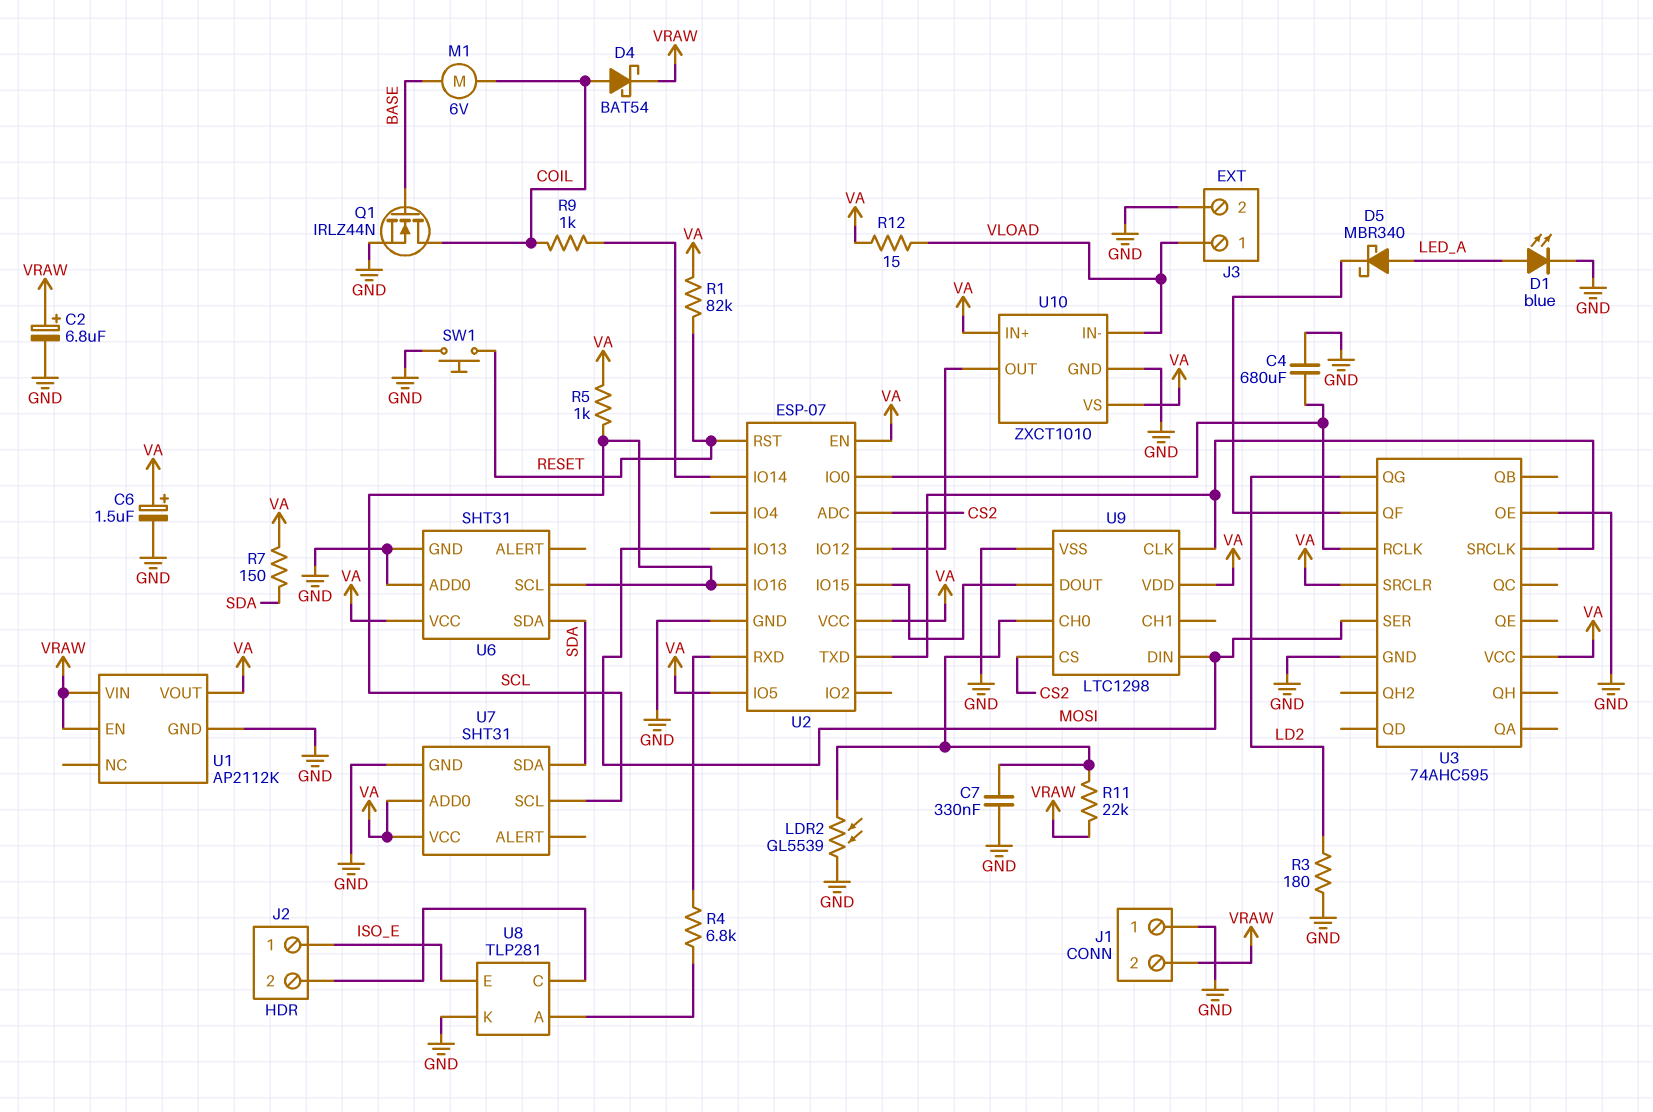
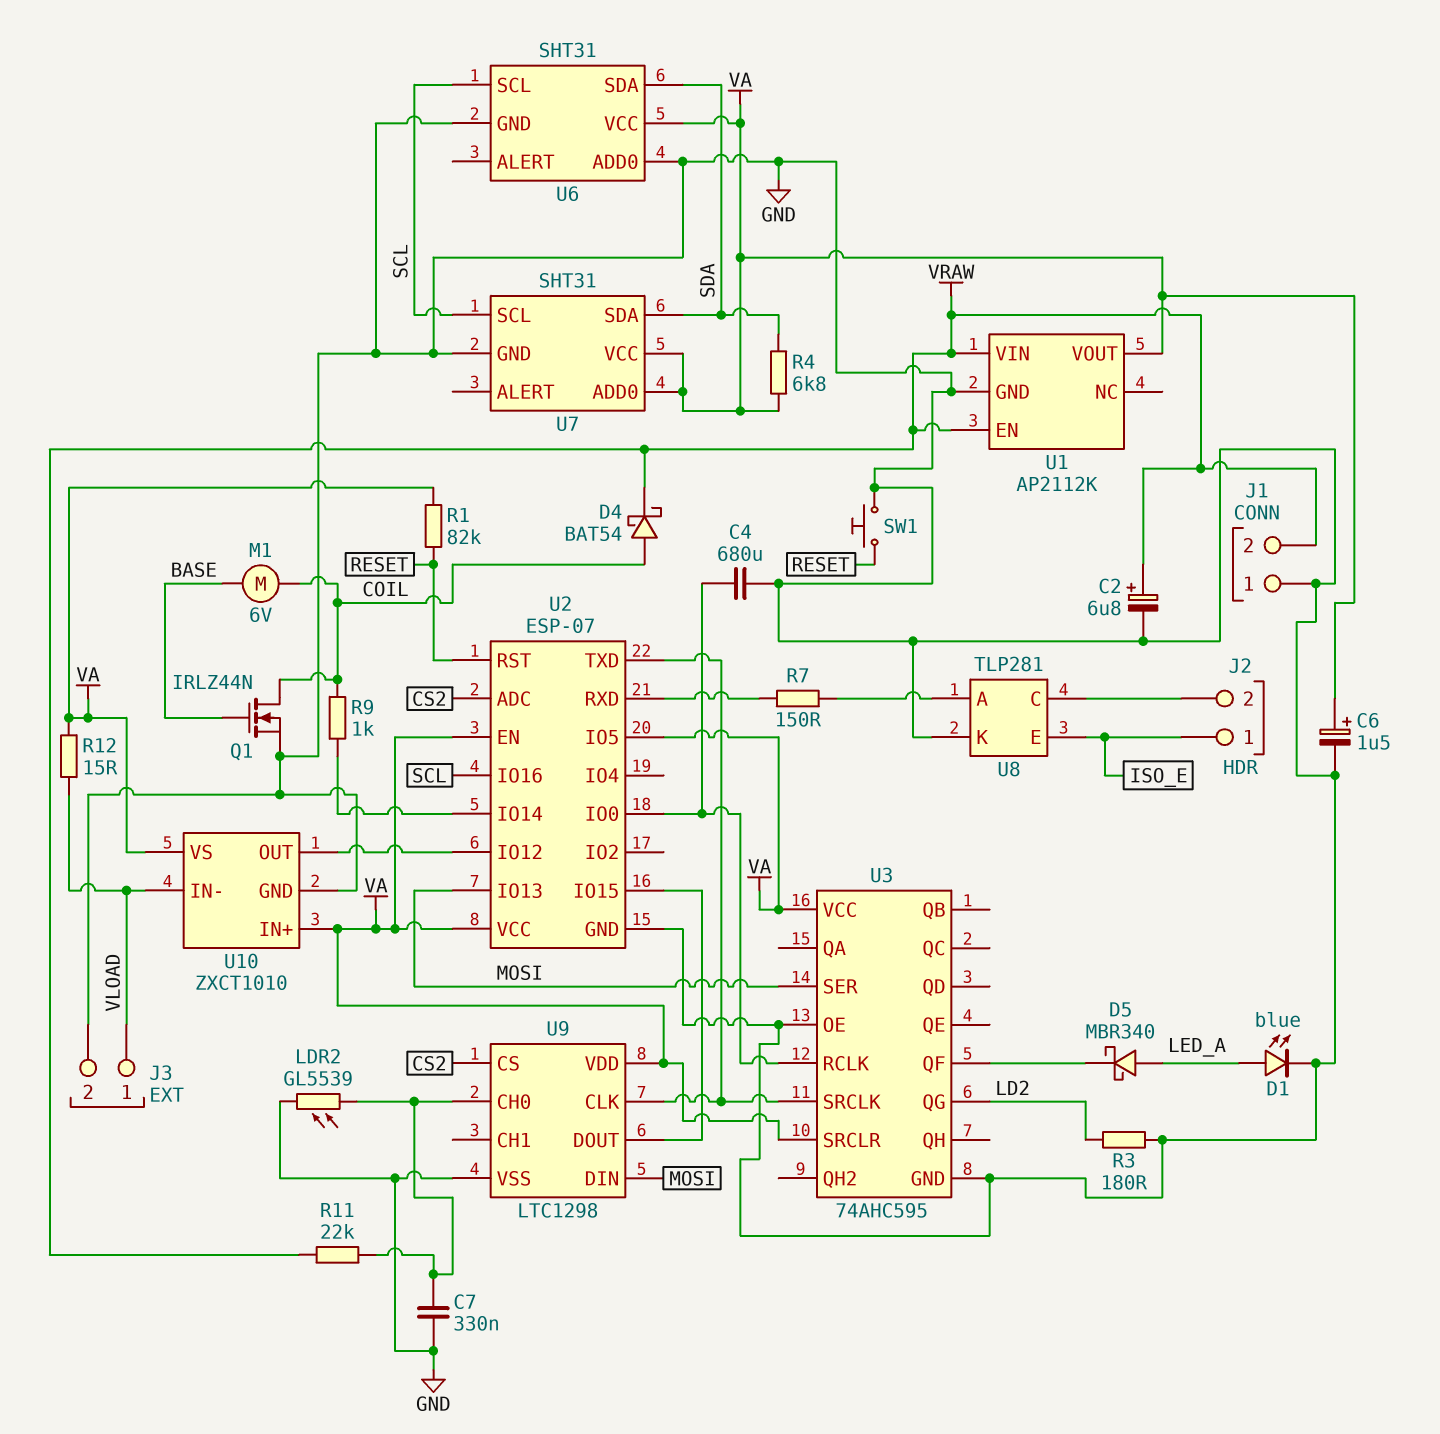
R4: 6.8k (U2/RXD, U8/A) -> 6.8k (SDA, VA)
R5: 1k (SCL, VA) -> none
R7: 150 (SDA, VA) -> 150 (U2/RXD, U8/A)

